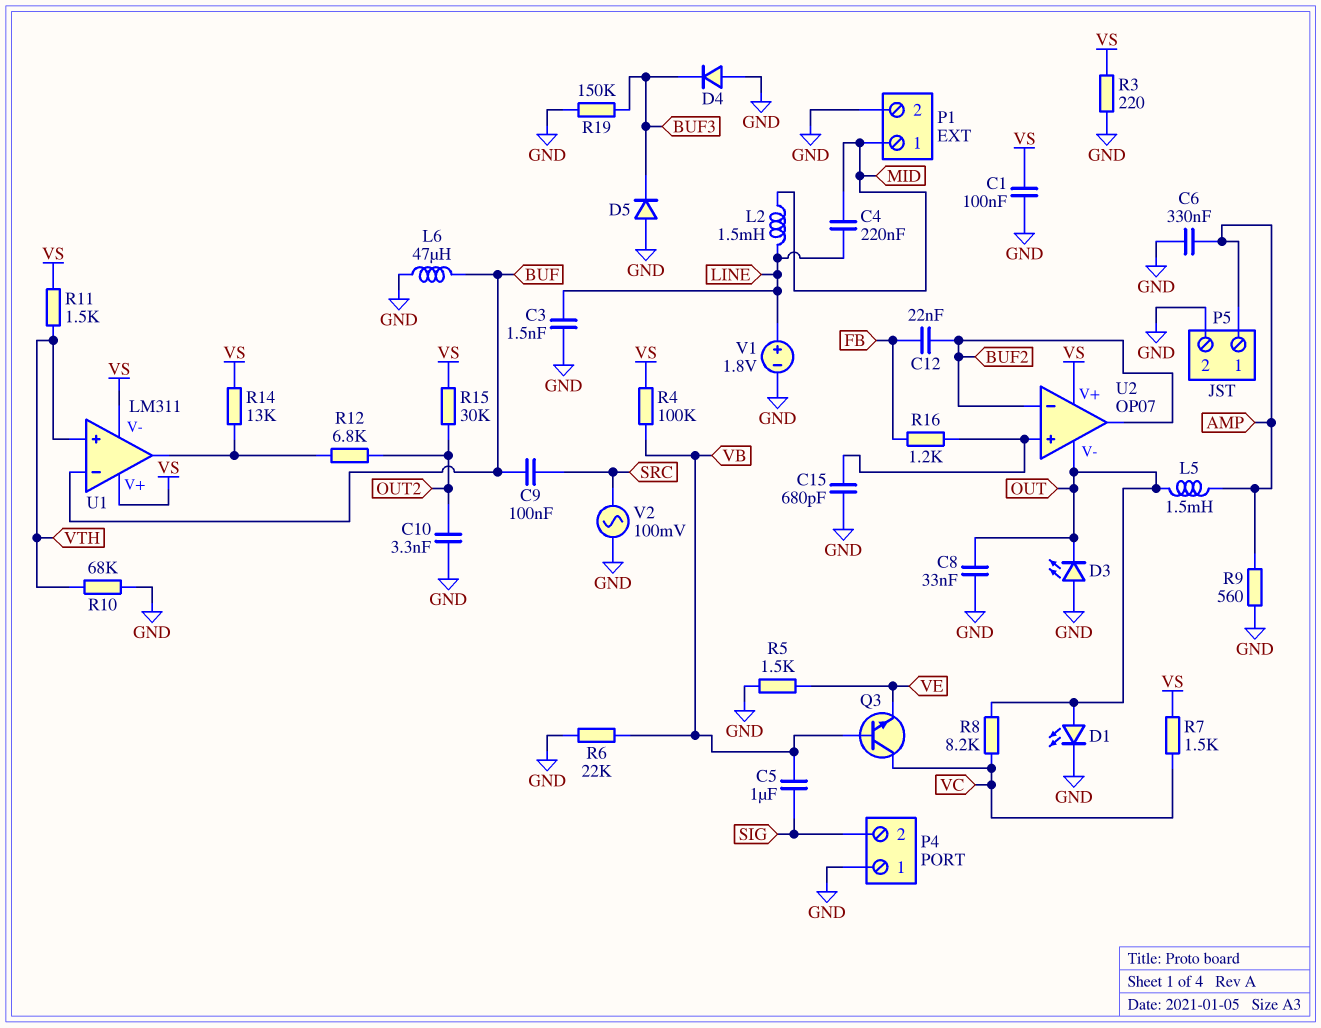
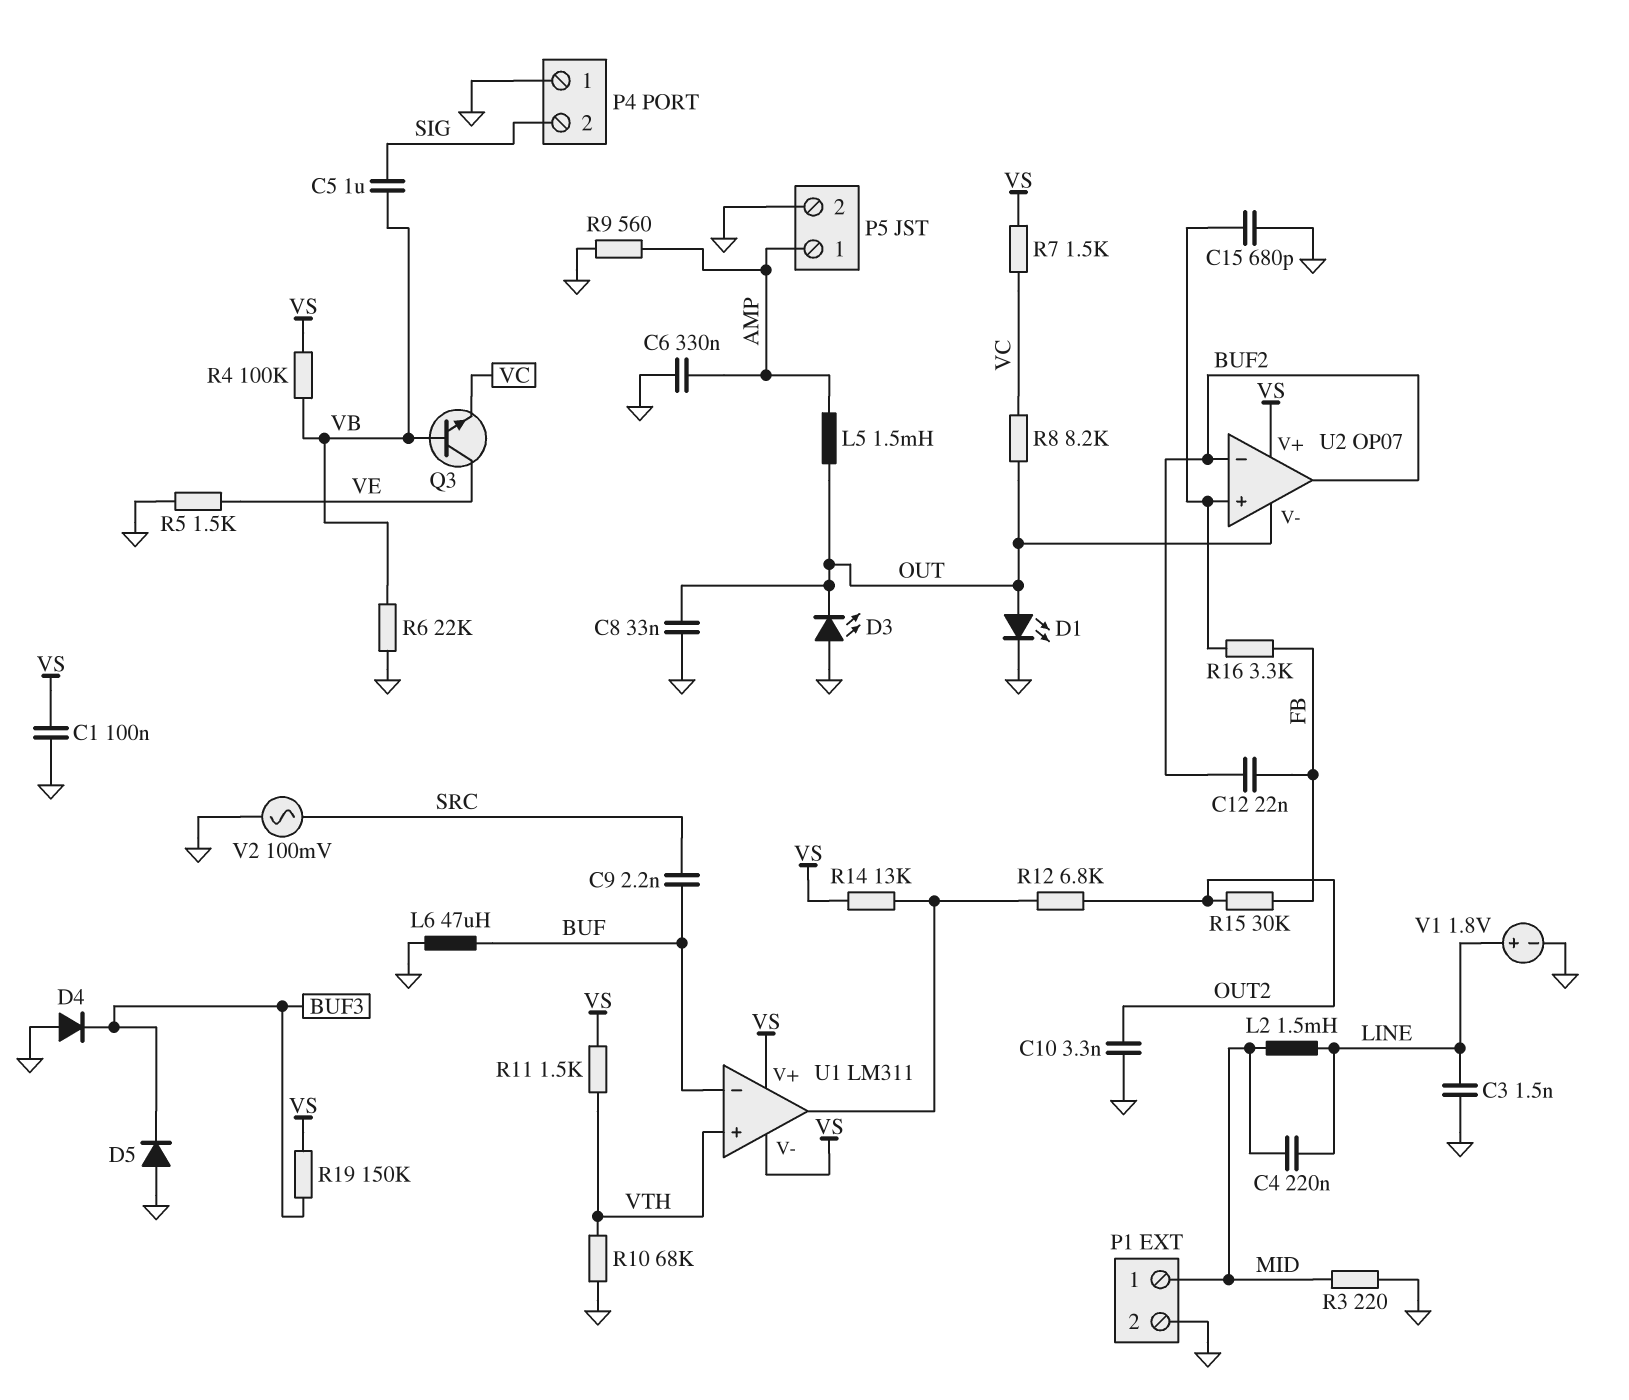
C9: 100nF (BUF, SRC) -> 2.2nF (BUF, SRC)
Q3: NPN (B VB, C VC, E VE) -> NPN (B VB, C VE, E VC)
R3: 220 (GND, VS) -> 220 (GND, MID)
R15: 30k (OUT2, VS) -> 30k (FB, OUT2)
R16: 1.2k (FB, U2/in+) -> 3.3k (FB, U2/in+)
R19: 150k (BUF3, GND) -> 150k (BUF3, VS)

